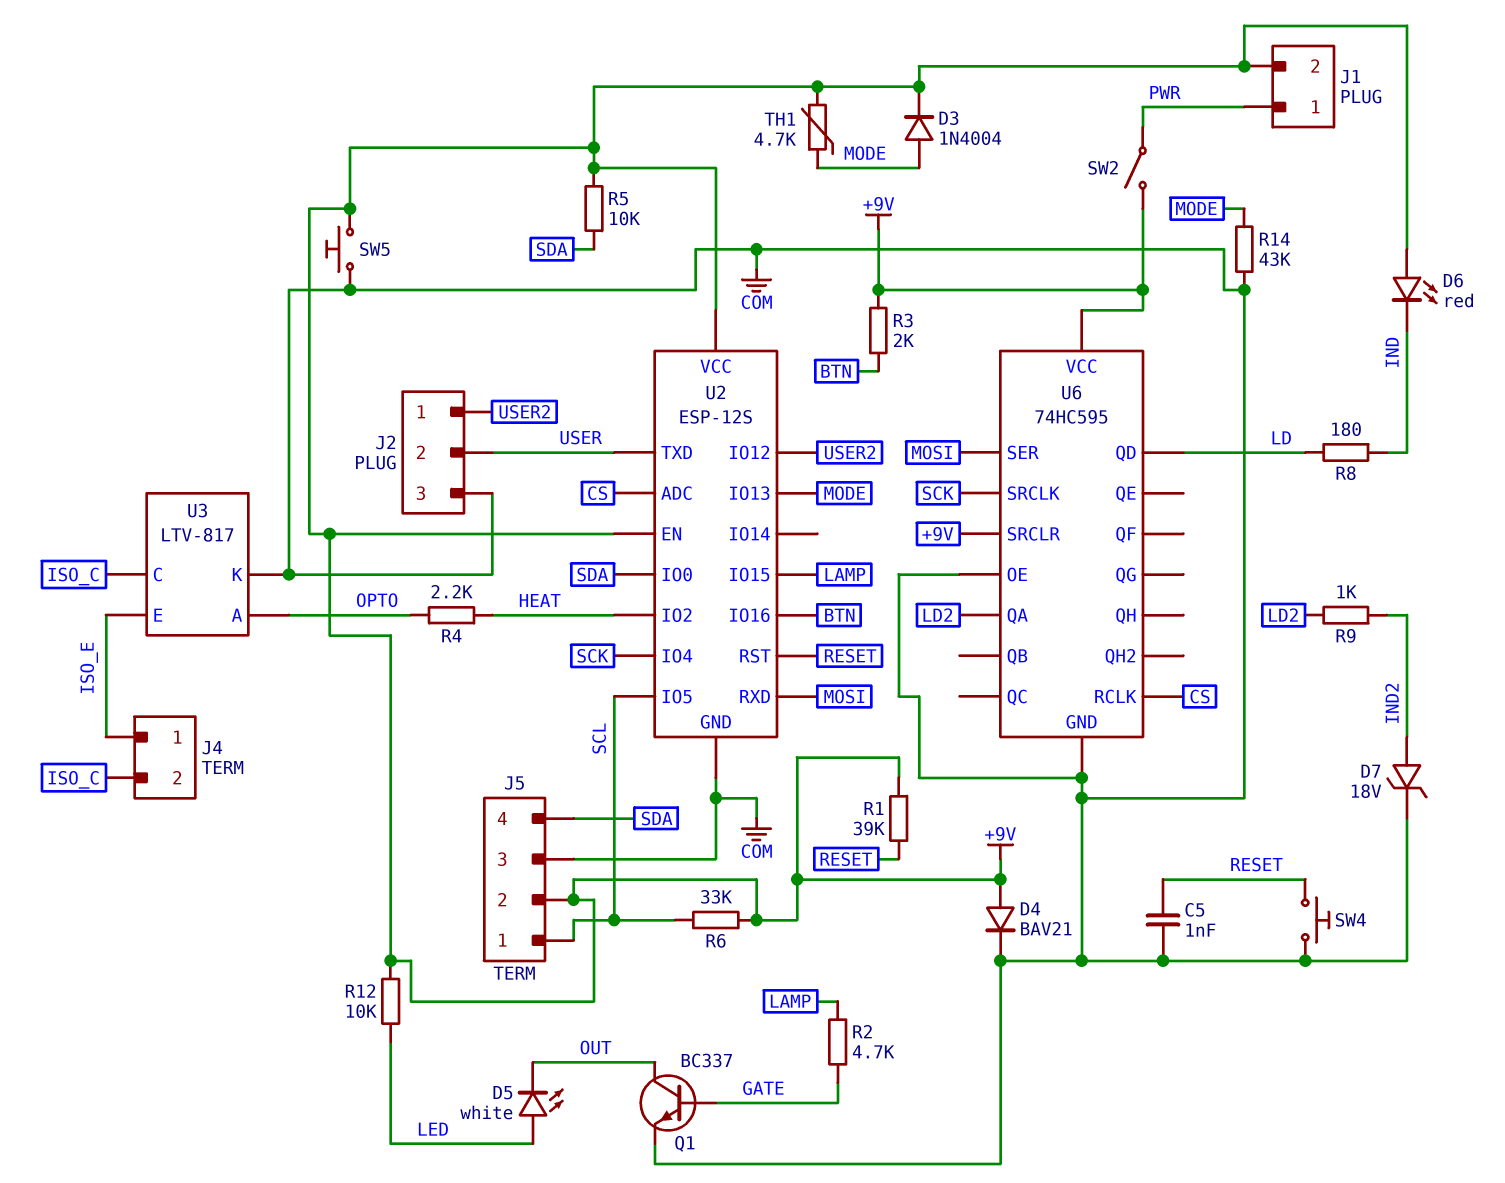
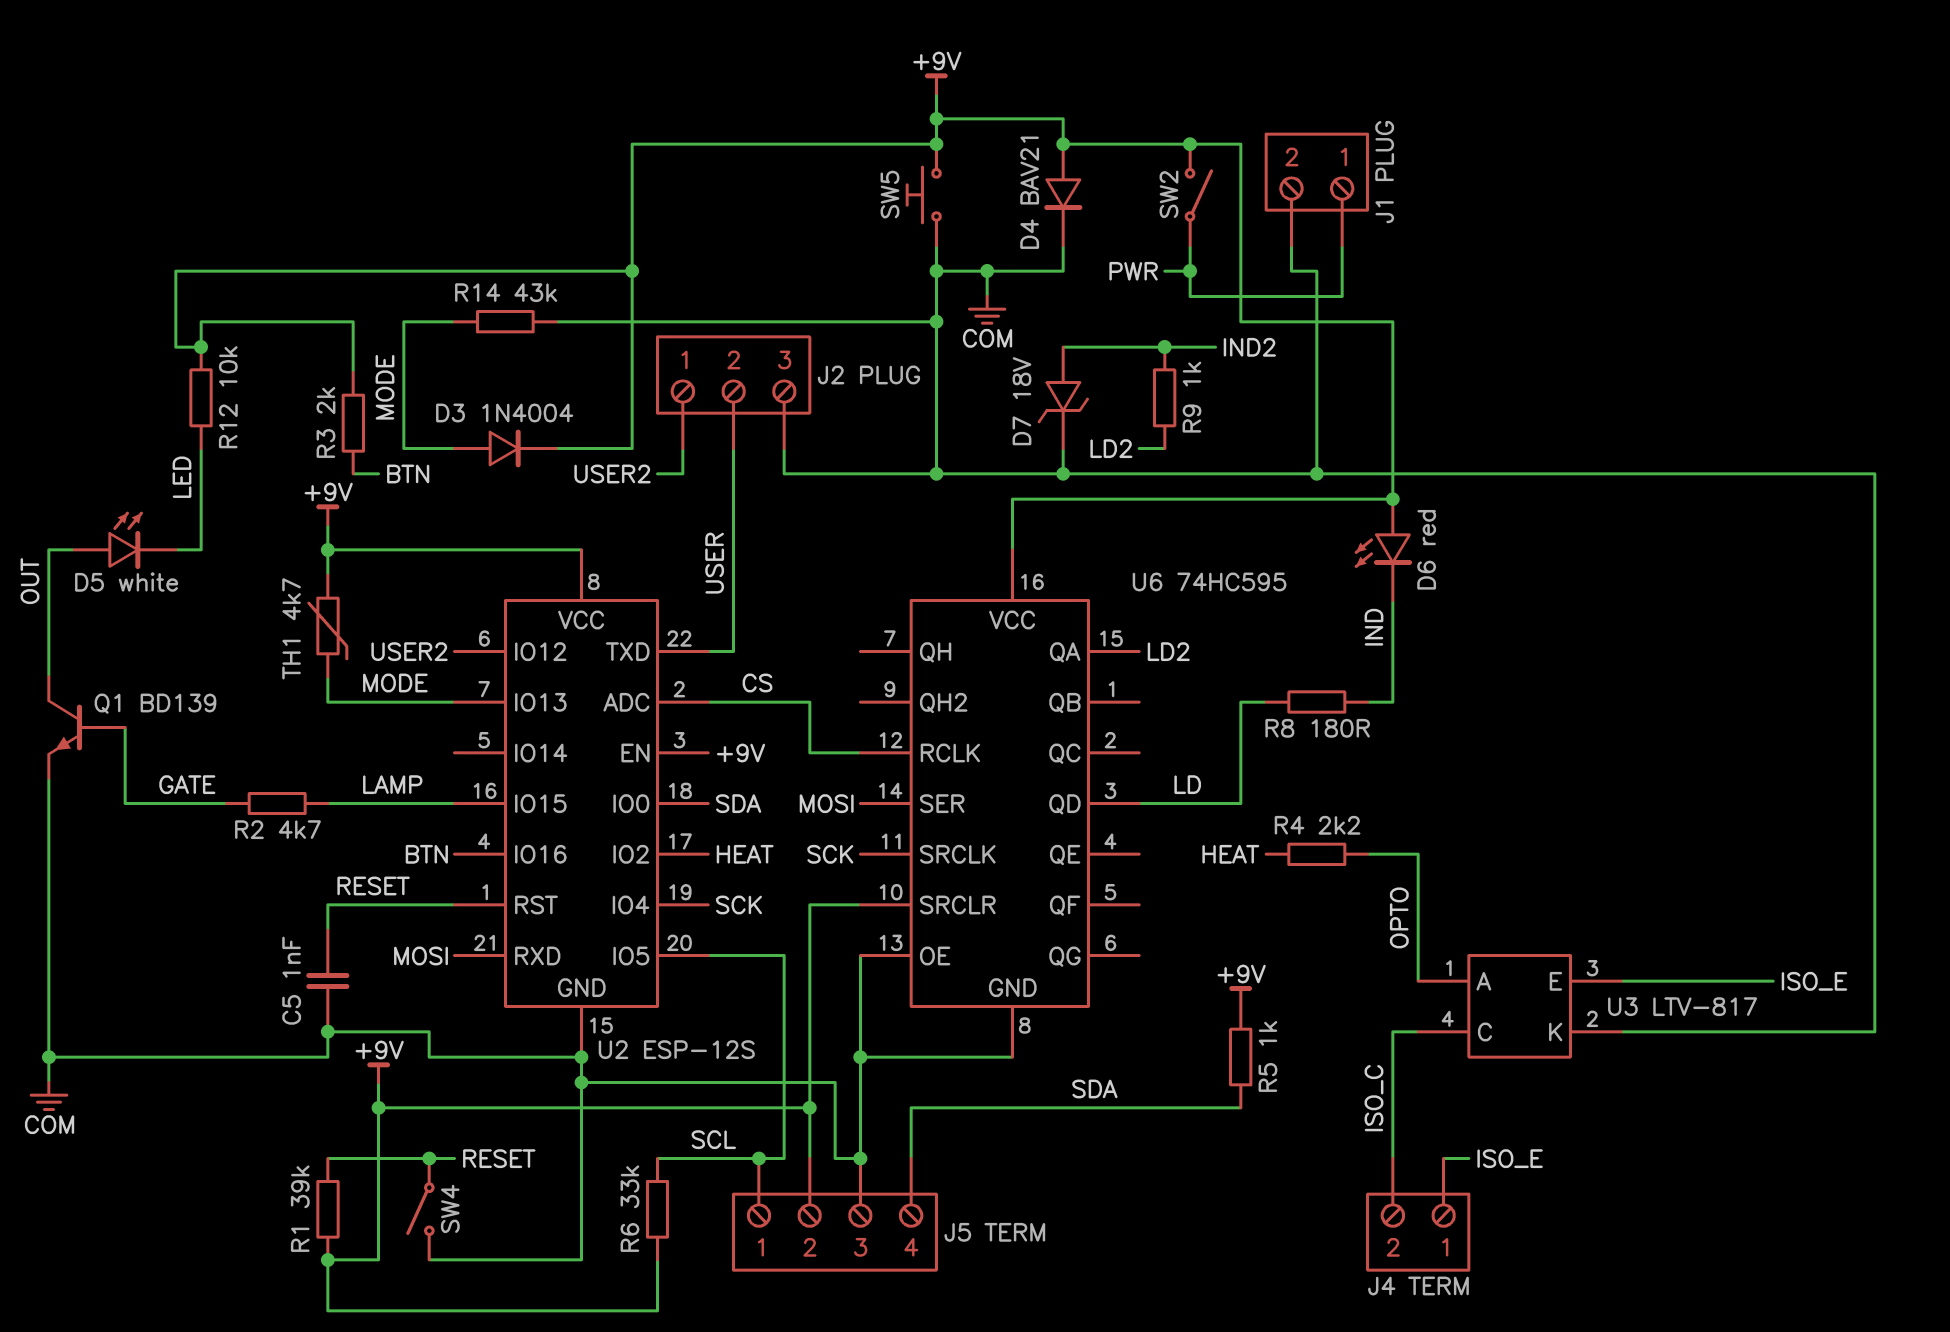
D5: LED white (A LED, K OUT) -> LED white (A OUT, K LED)
J1 pin 2: +9V -> COM
Q1: NPN BC337 (B GATE, C OUT, E COM) -> NPN BD139 (B GATE, C OUT, E COM)
R5: 10k (+9V, SDA) -> 1k (+9V, SDA)
SW4: button (COM, RESET) -> switch (COM, RESET)

